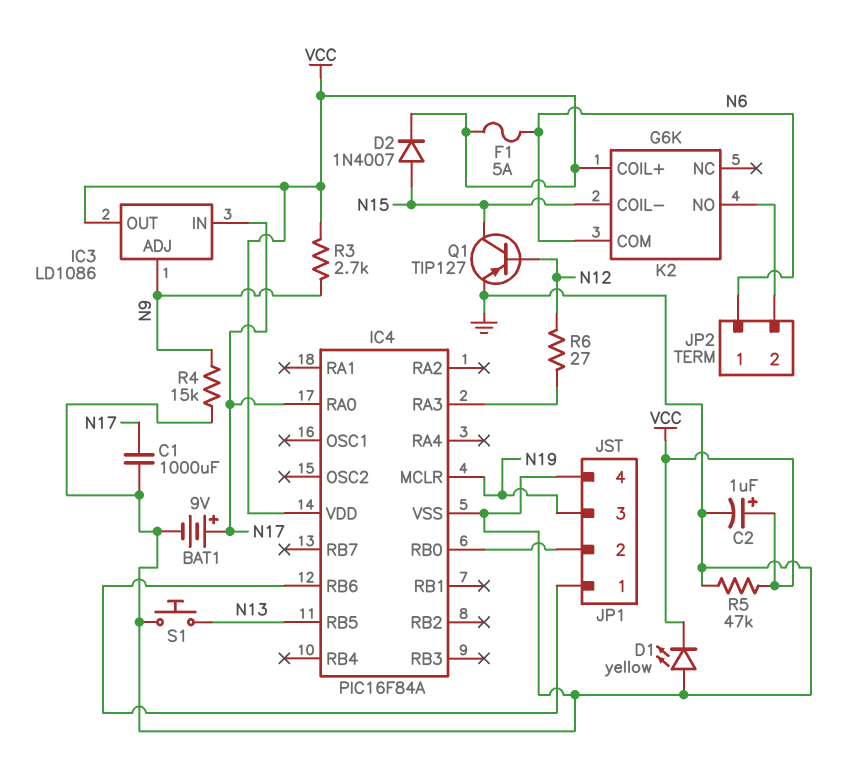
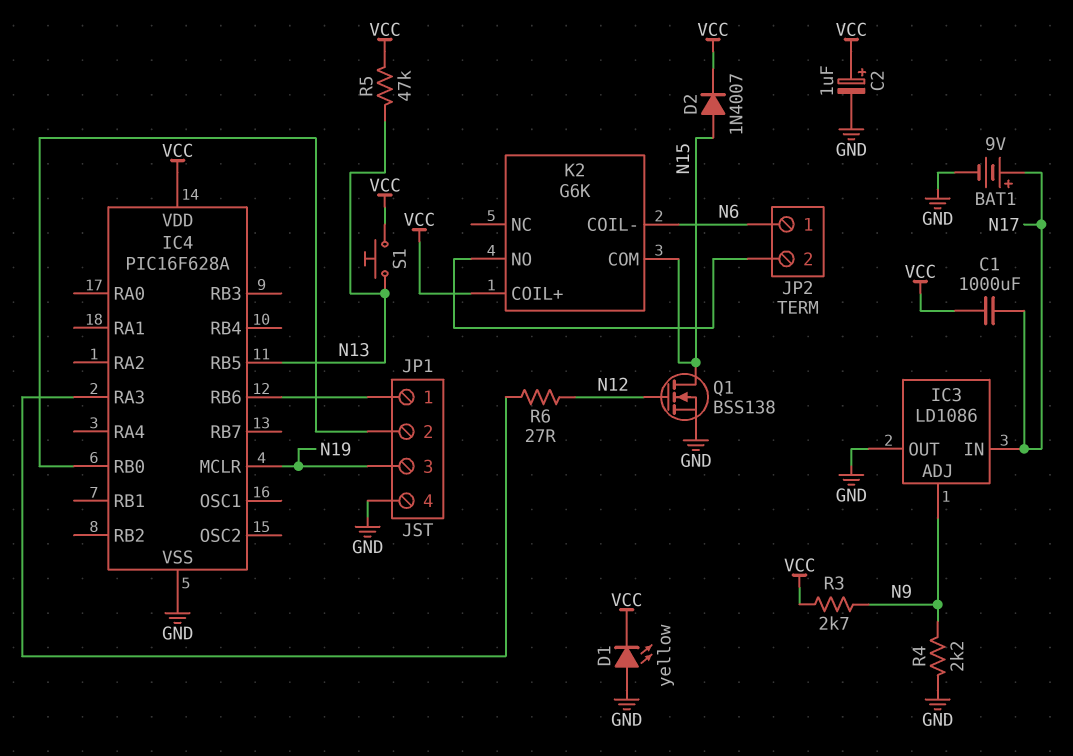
C1: 1000uF (GND, N17) -> 1000uF (N17, VCC)
F1: 5A (N6, VCC) -> none
IC3 pin OUT: VCC -> GND
IC4: PIC16F84A -> PIC16F628A
IC4 pin RA0: N17 -> none
K2 pin COIL-: N15 -> N6
K2 pin COM: N6 -> N15
Q1: PNP TIP127 (B N12, C N15, E GND) -> NMOS BSS138 (G N12, D N15, S GND)
R4: 15k (GND, N9) -> 2.2k (GND, N9)
R5: 47k (GND, VCC) -> 47k (N13, VCC)
S1: button (GND, N13) -> button (N13, VCC)

